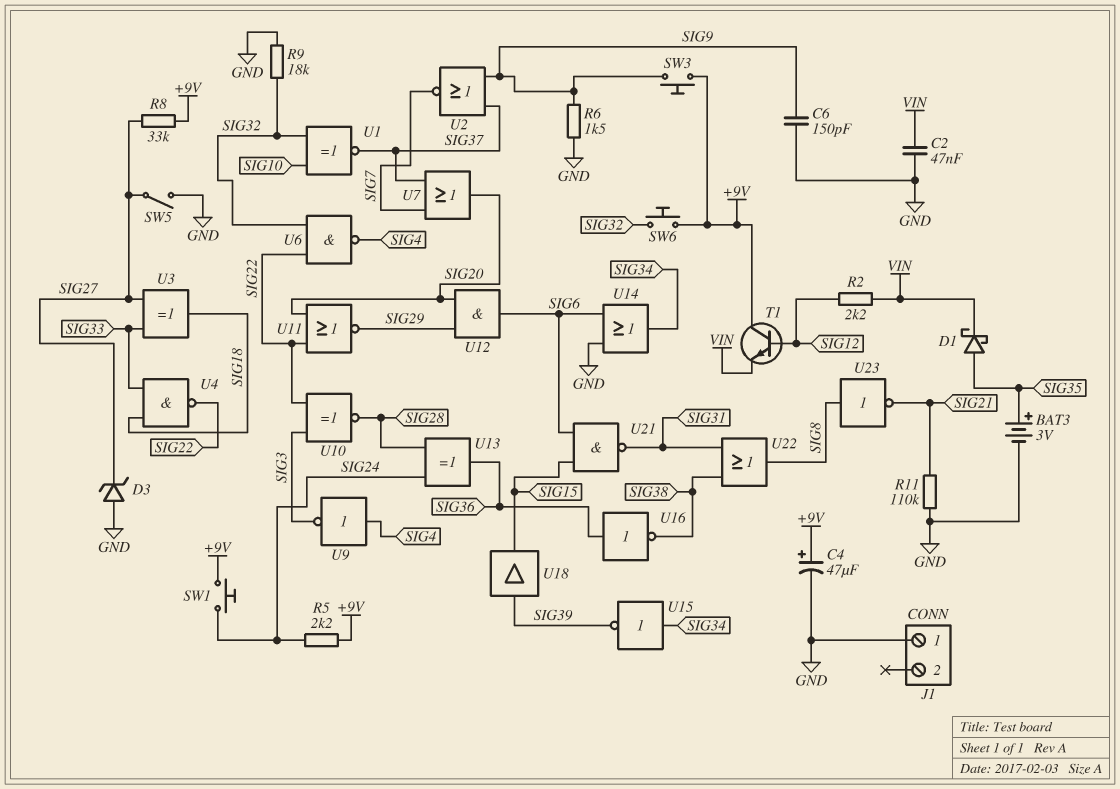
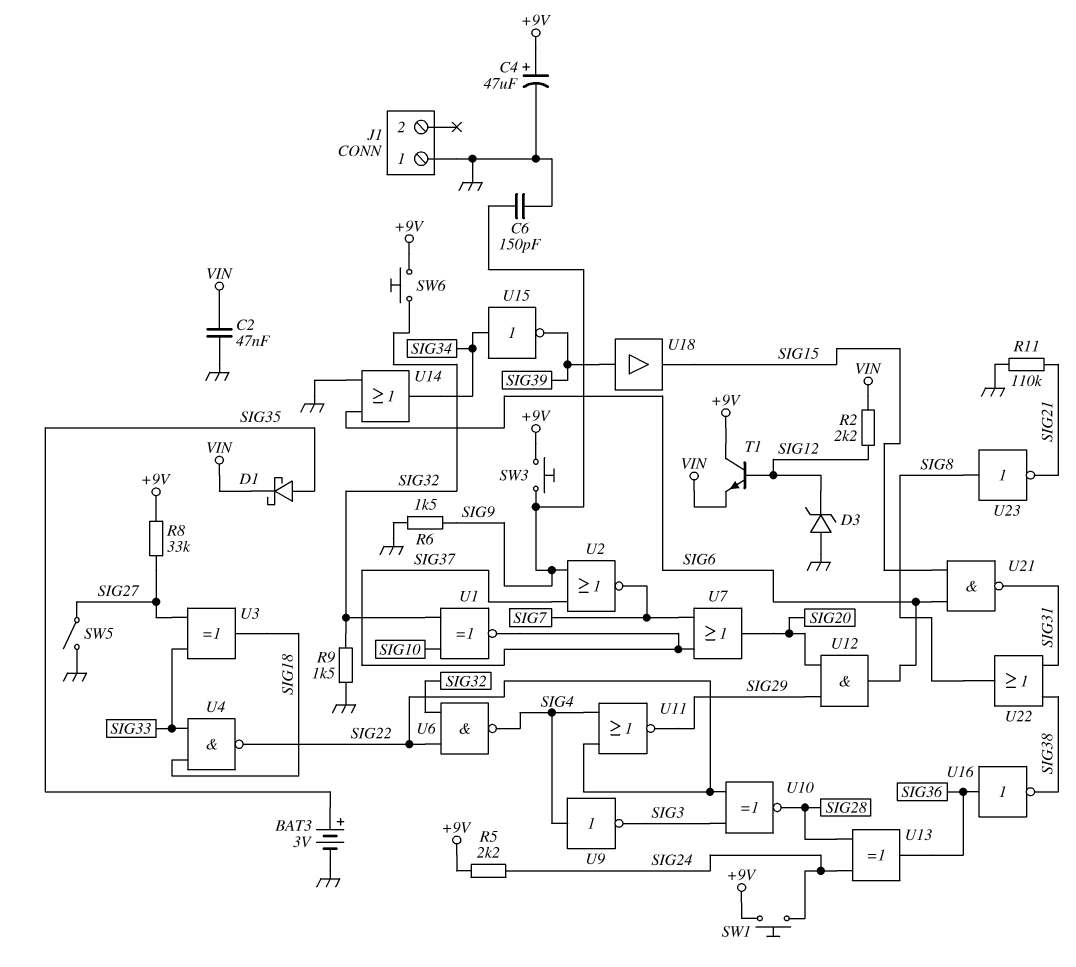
D3: zener (A GND, K SIG27) -> zener (A GND, K SIG12)
R9: 18k (GND, SIG32) -> 1.5k (GND, SIG32)
U11: NOR (in SIG20, in SIG22, out SIG29) -> NOR (in SIG4, in SIG22, out SIG29)

